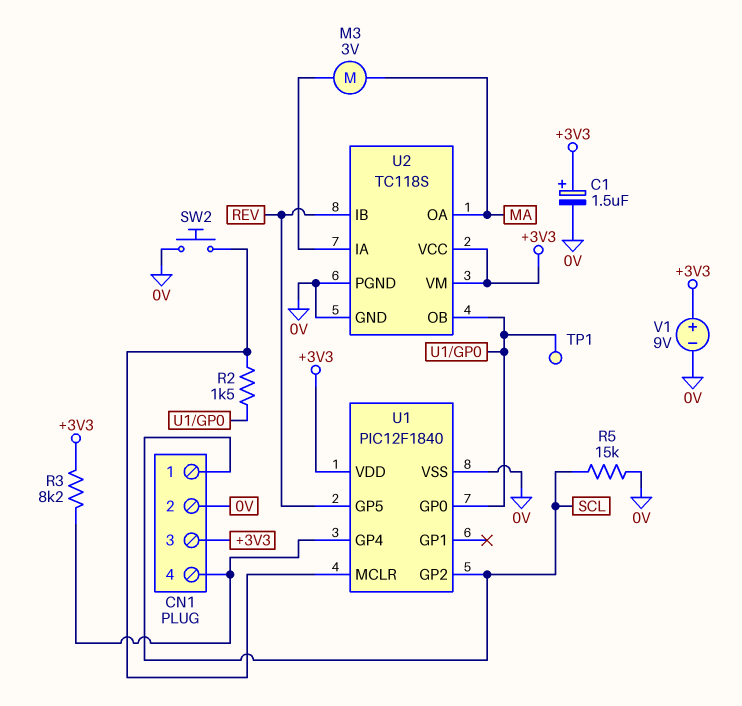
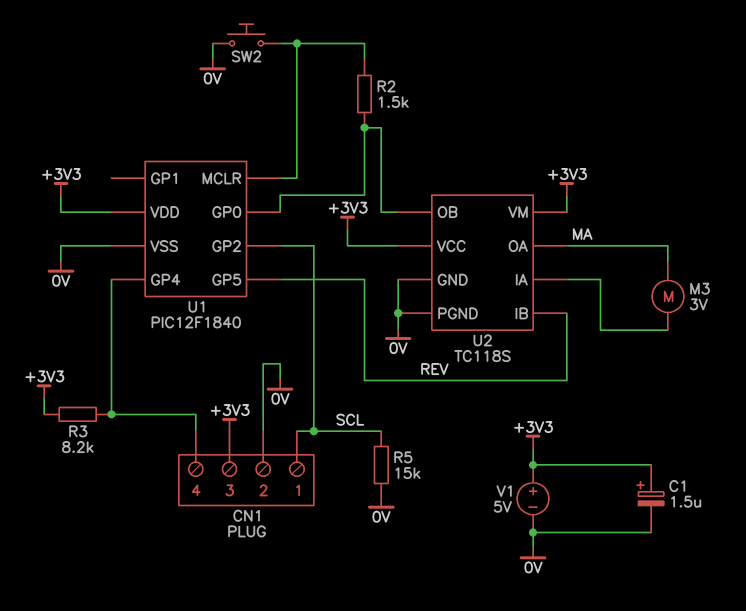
TP1: test point (U1/GP0) -> none
V1: 9V (plus +3V3, minus 0V) -> 5V (plus +3V3, minus 0V)

